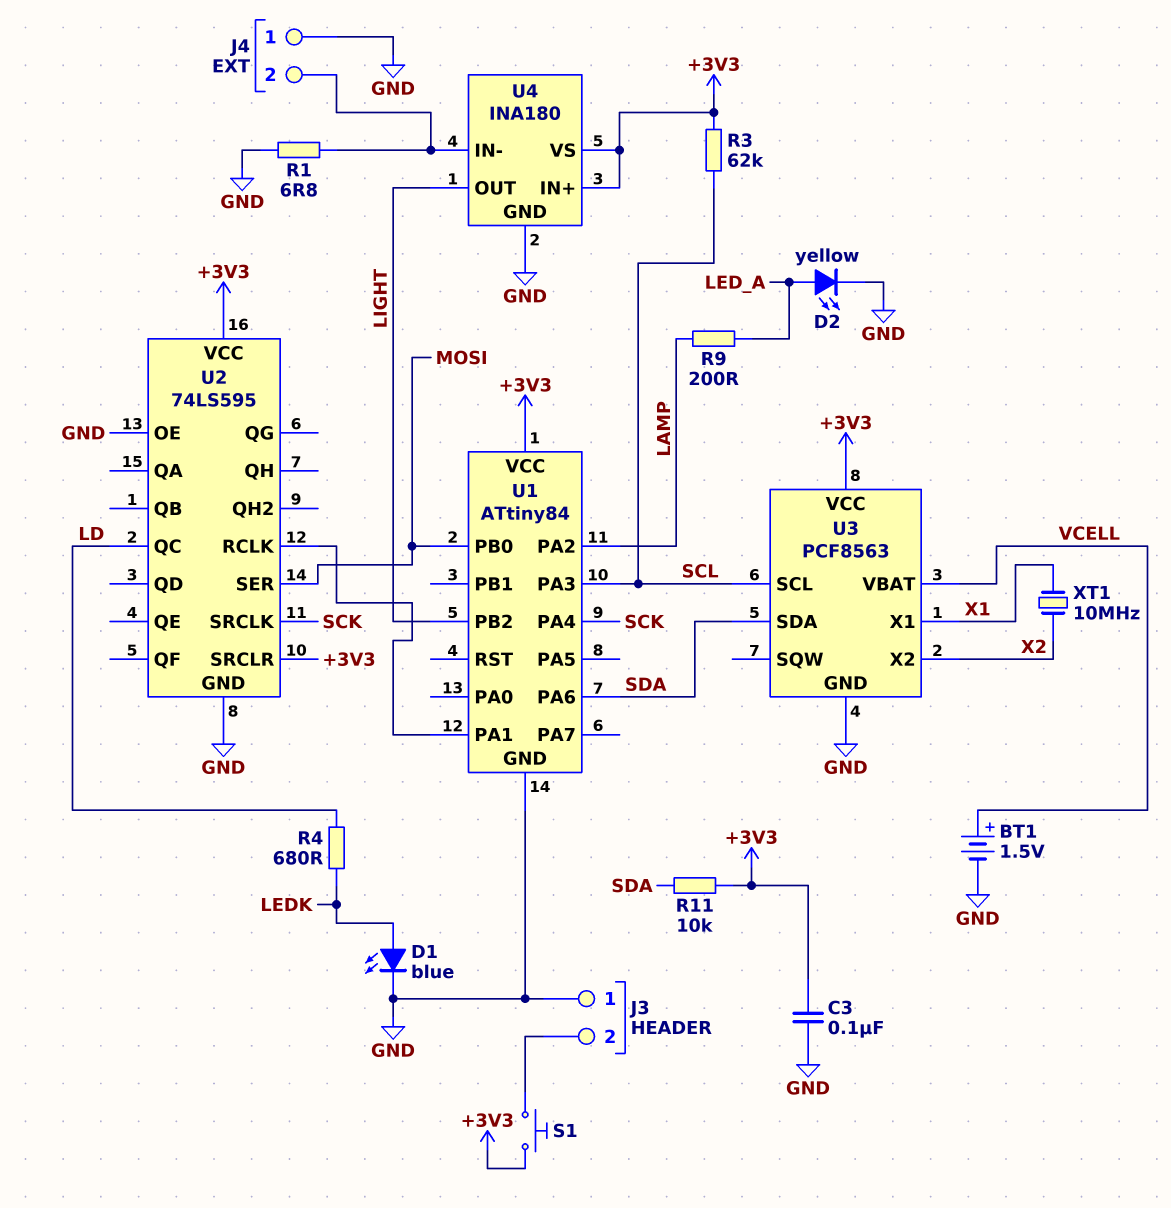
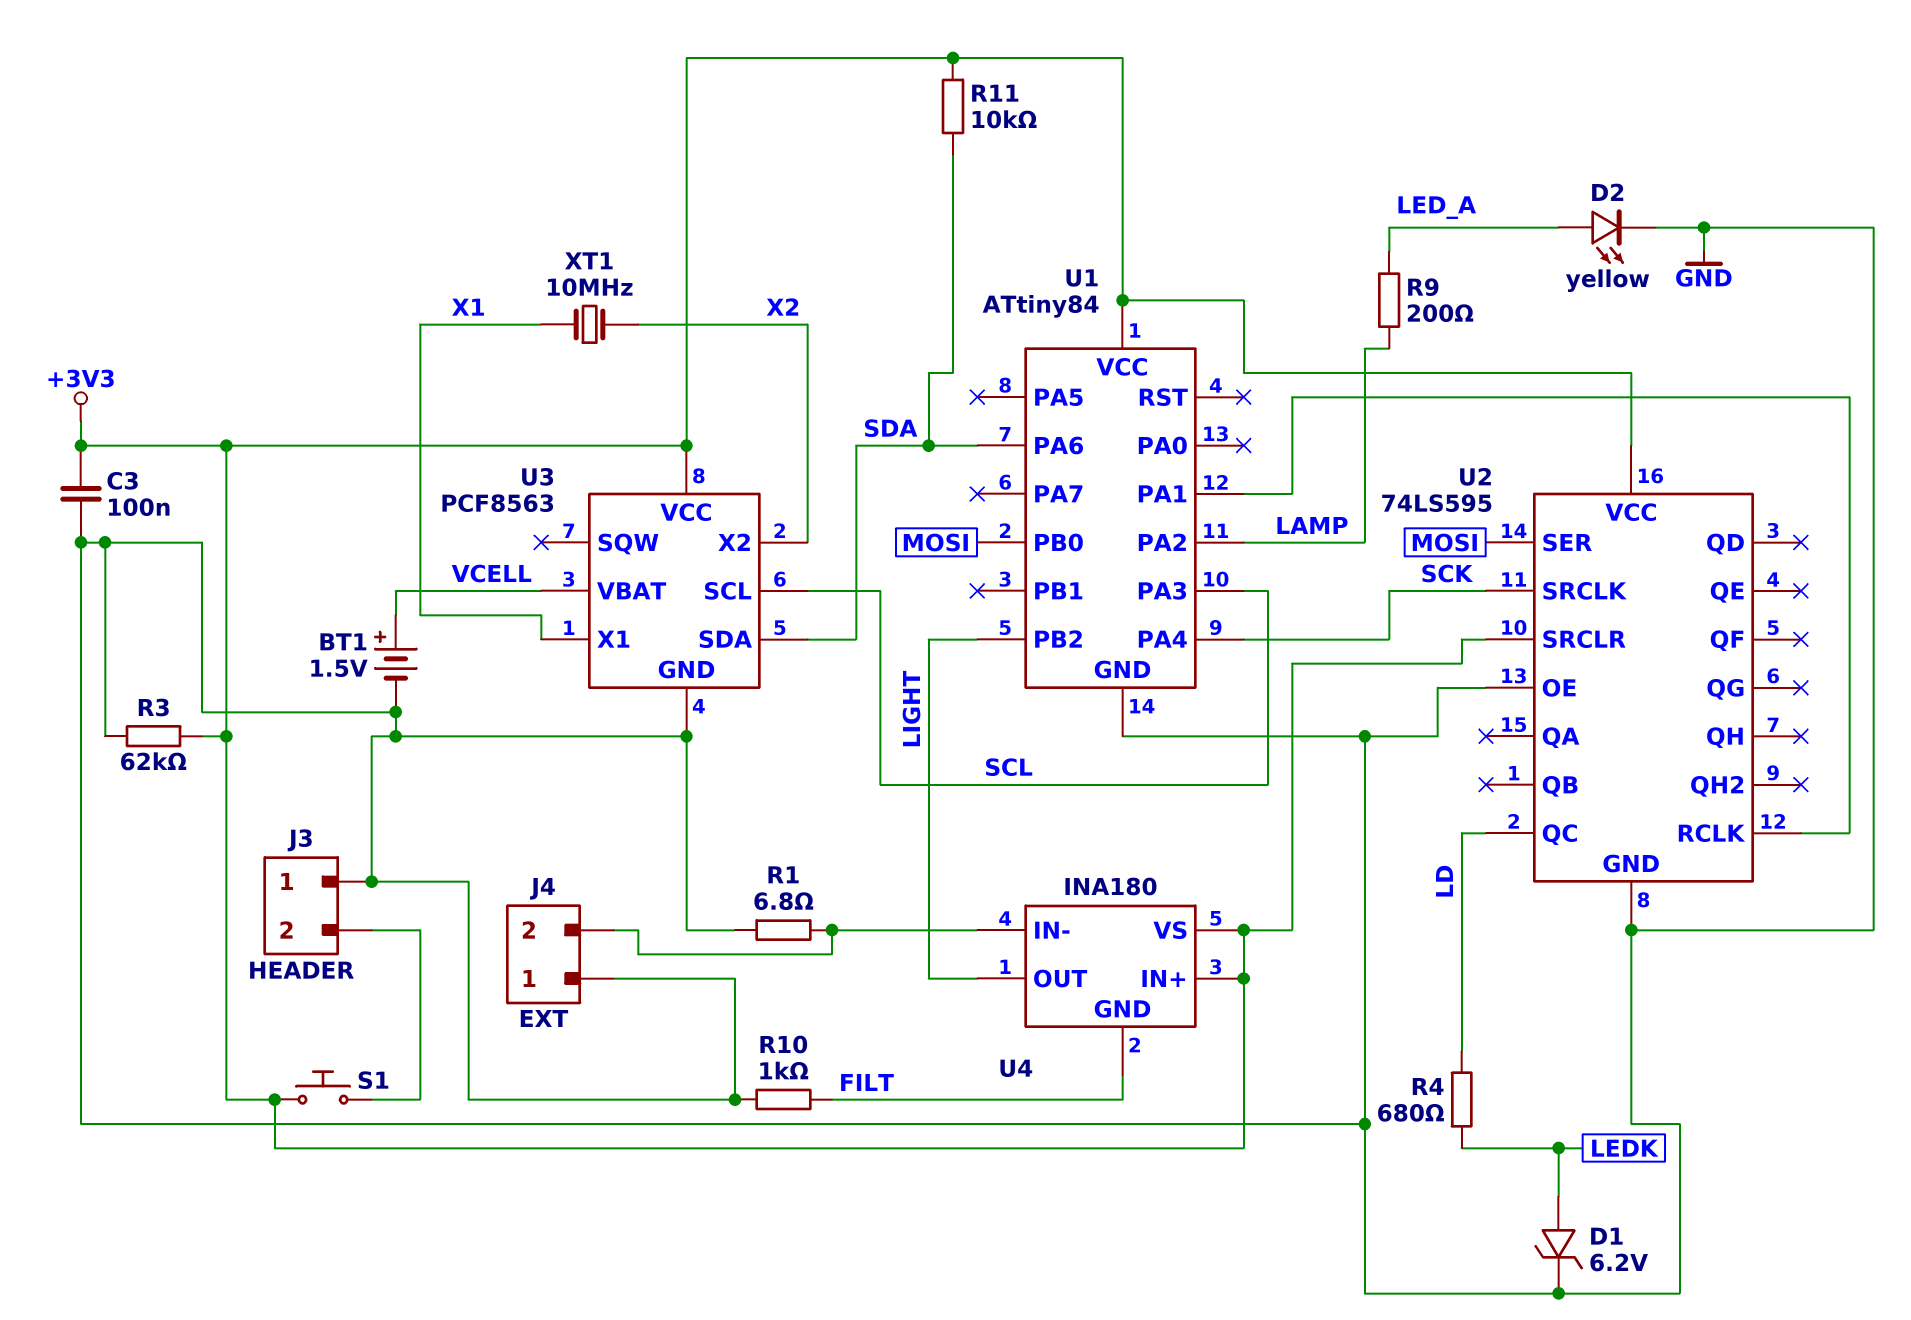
D1: LED blue (A LEDK, K GND) -> zener 6.2V (A LEDK, K GND)
R3: 62k (+3V3, SCL) -> 62k (+3V3, GND)
R10: none -> 1k (FILT, GND)
U4 pin GND: GND -> FILT

